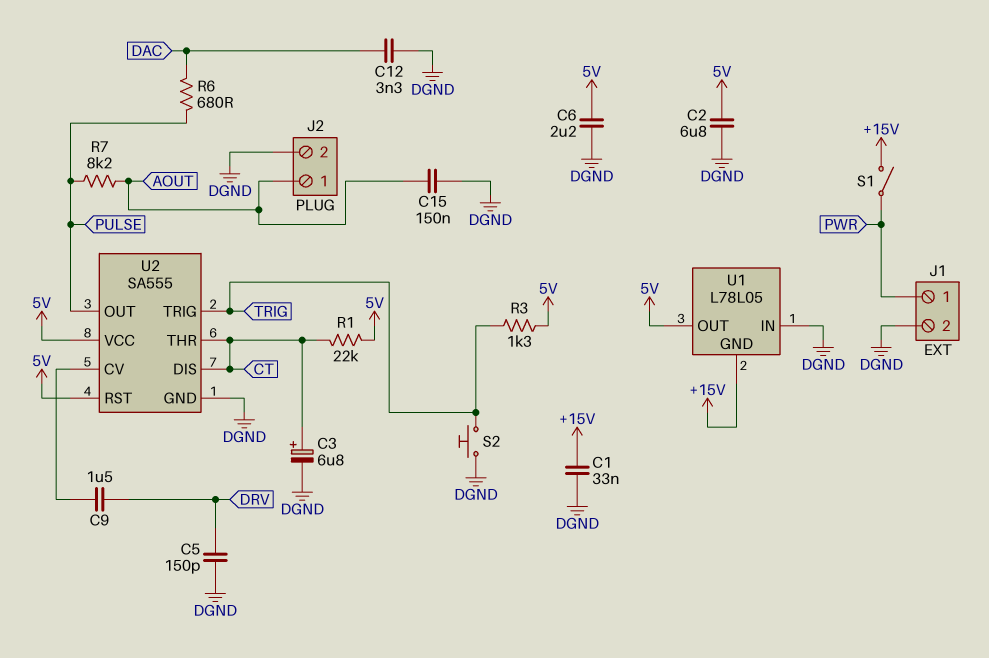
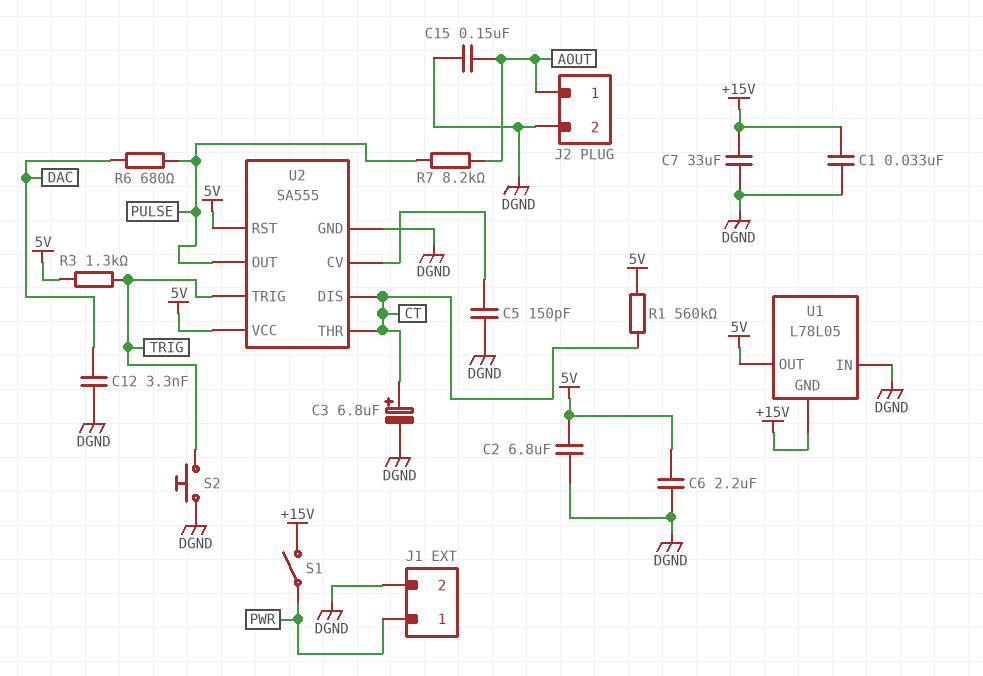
C5: 150pF (DGND, DRV) -> 150pF (DGND, U2/CV)
C7: none -> 33uF (+15V, DGND)
C9: 1.5uF (DRV, U2/CV) -> none
R1: 22k (5V, CT) -> 560k (5V, CT)

